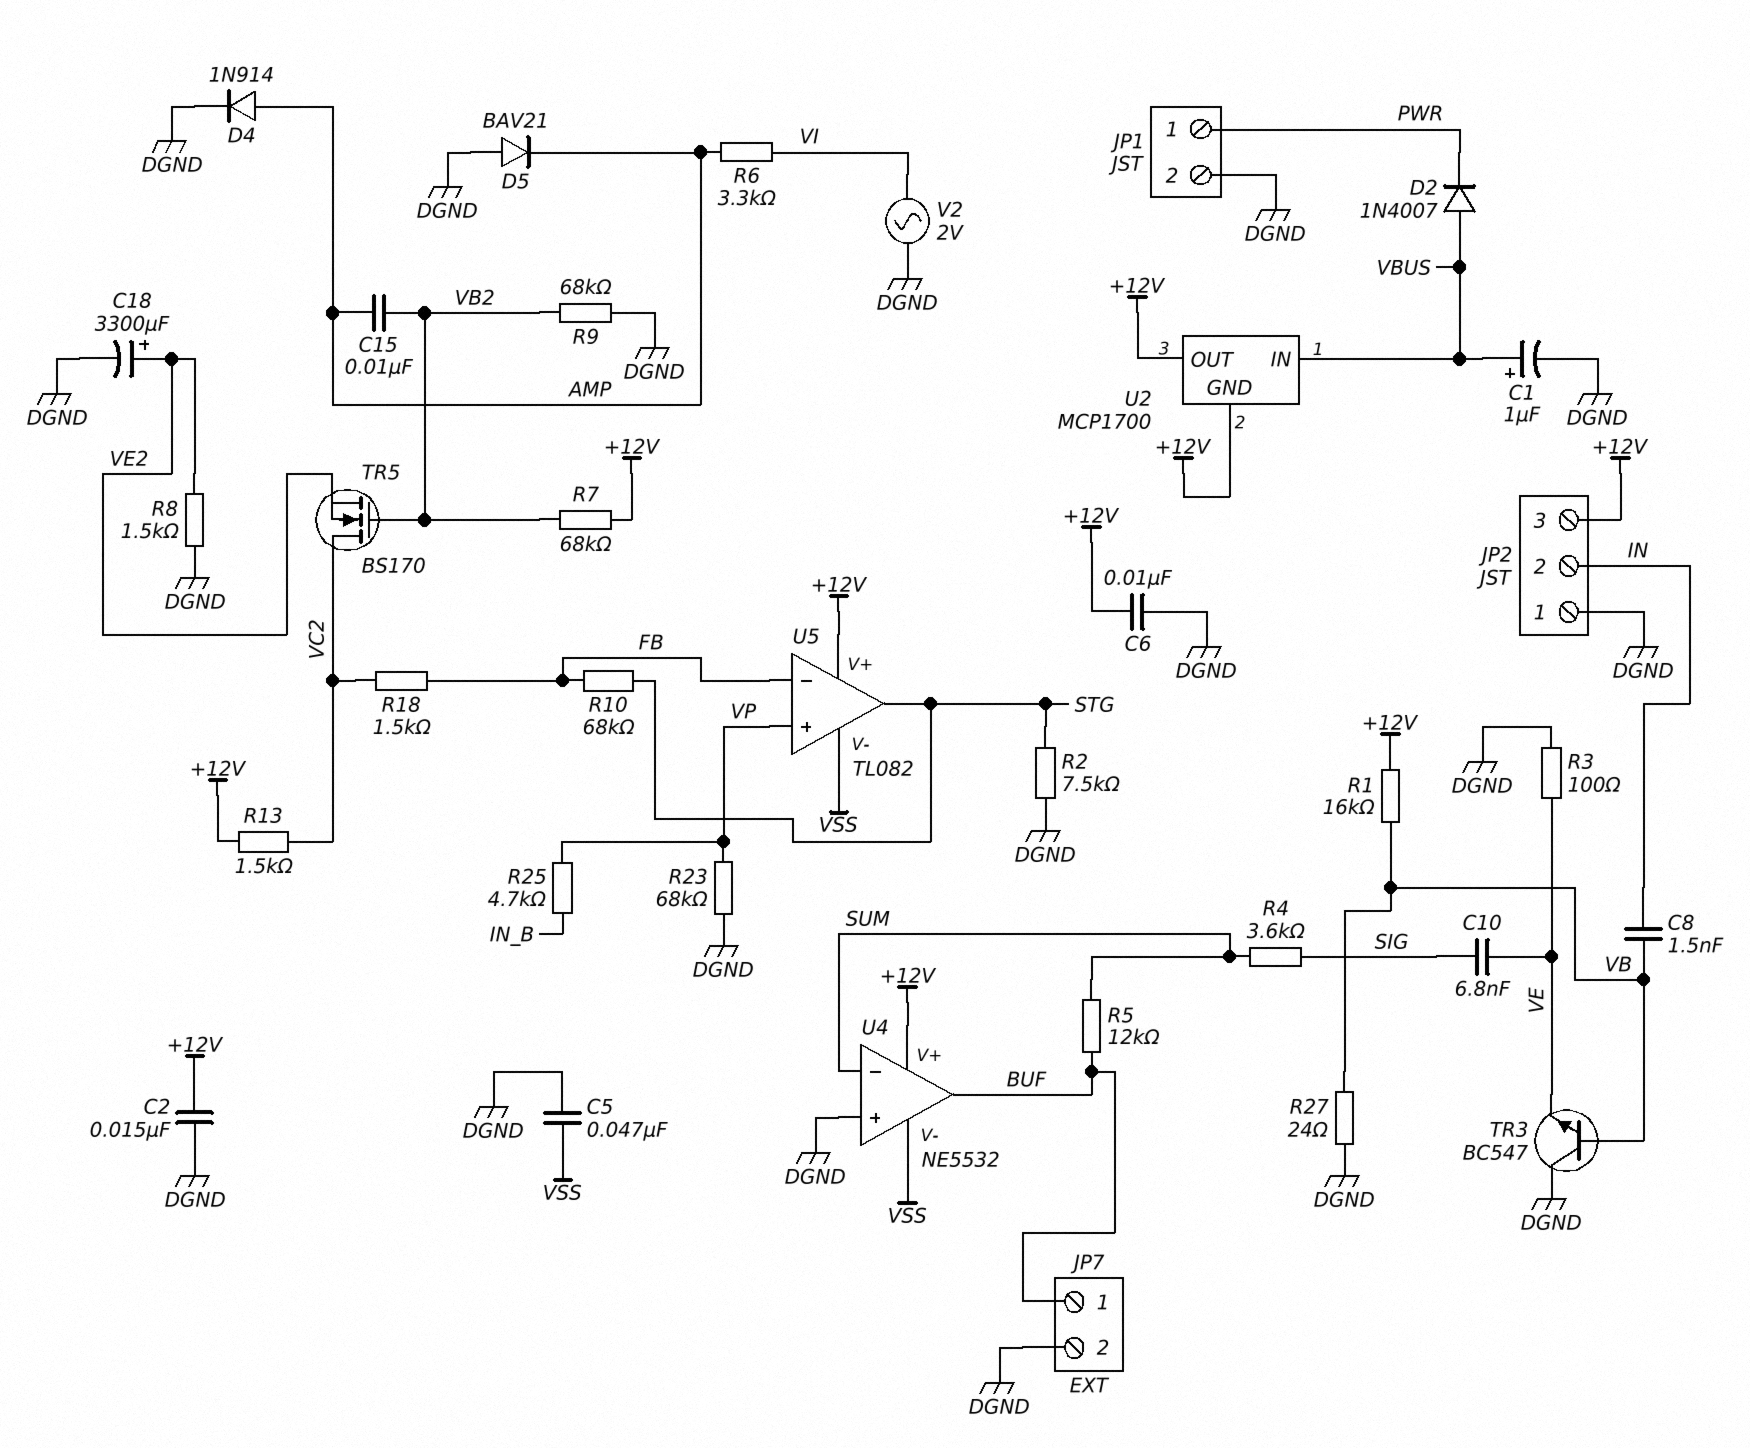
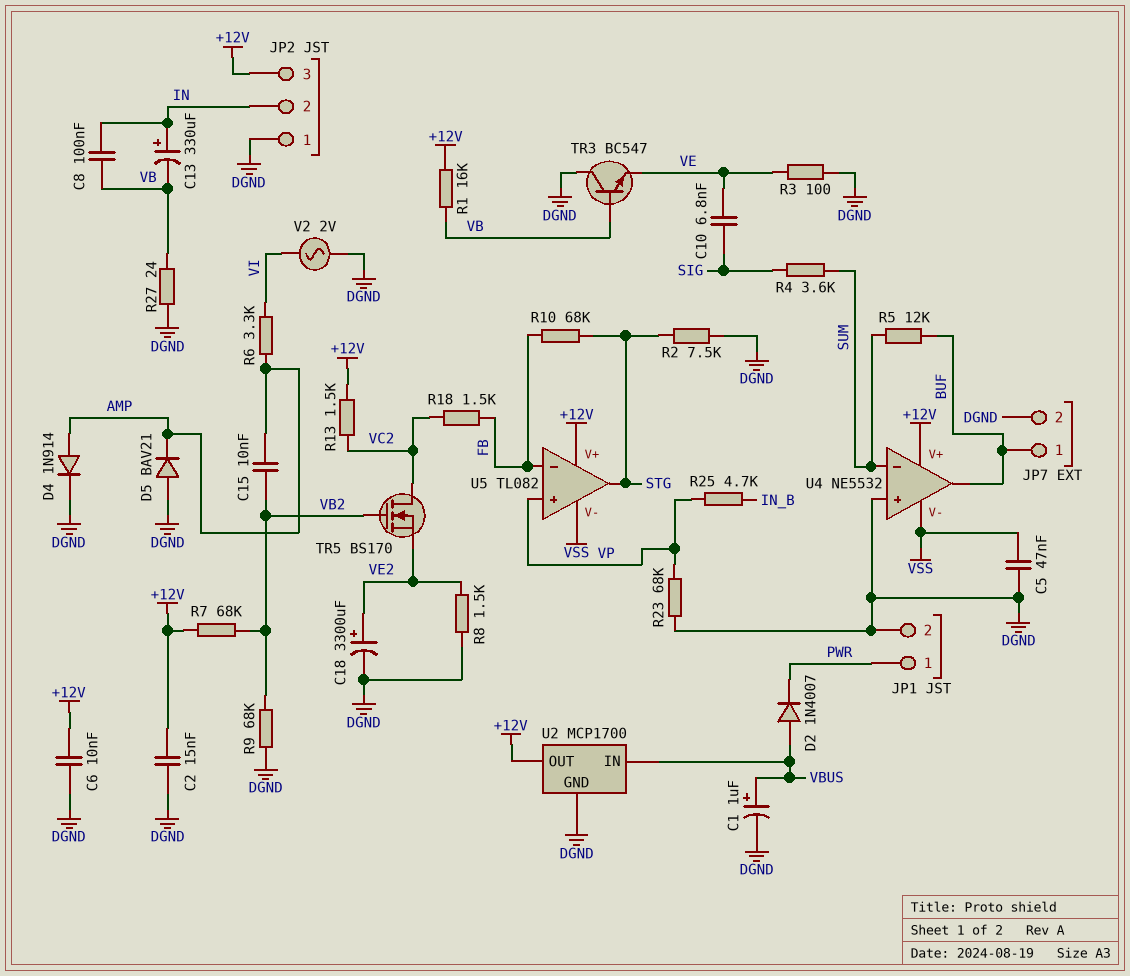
C8: 1.5nF (IN, VB) -> 100nF (IN, VB)
C13: none -> 330uF (plus IN, minus VB)
U2 pin GND: +12V -> DGND

